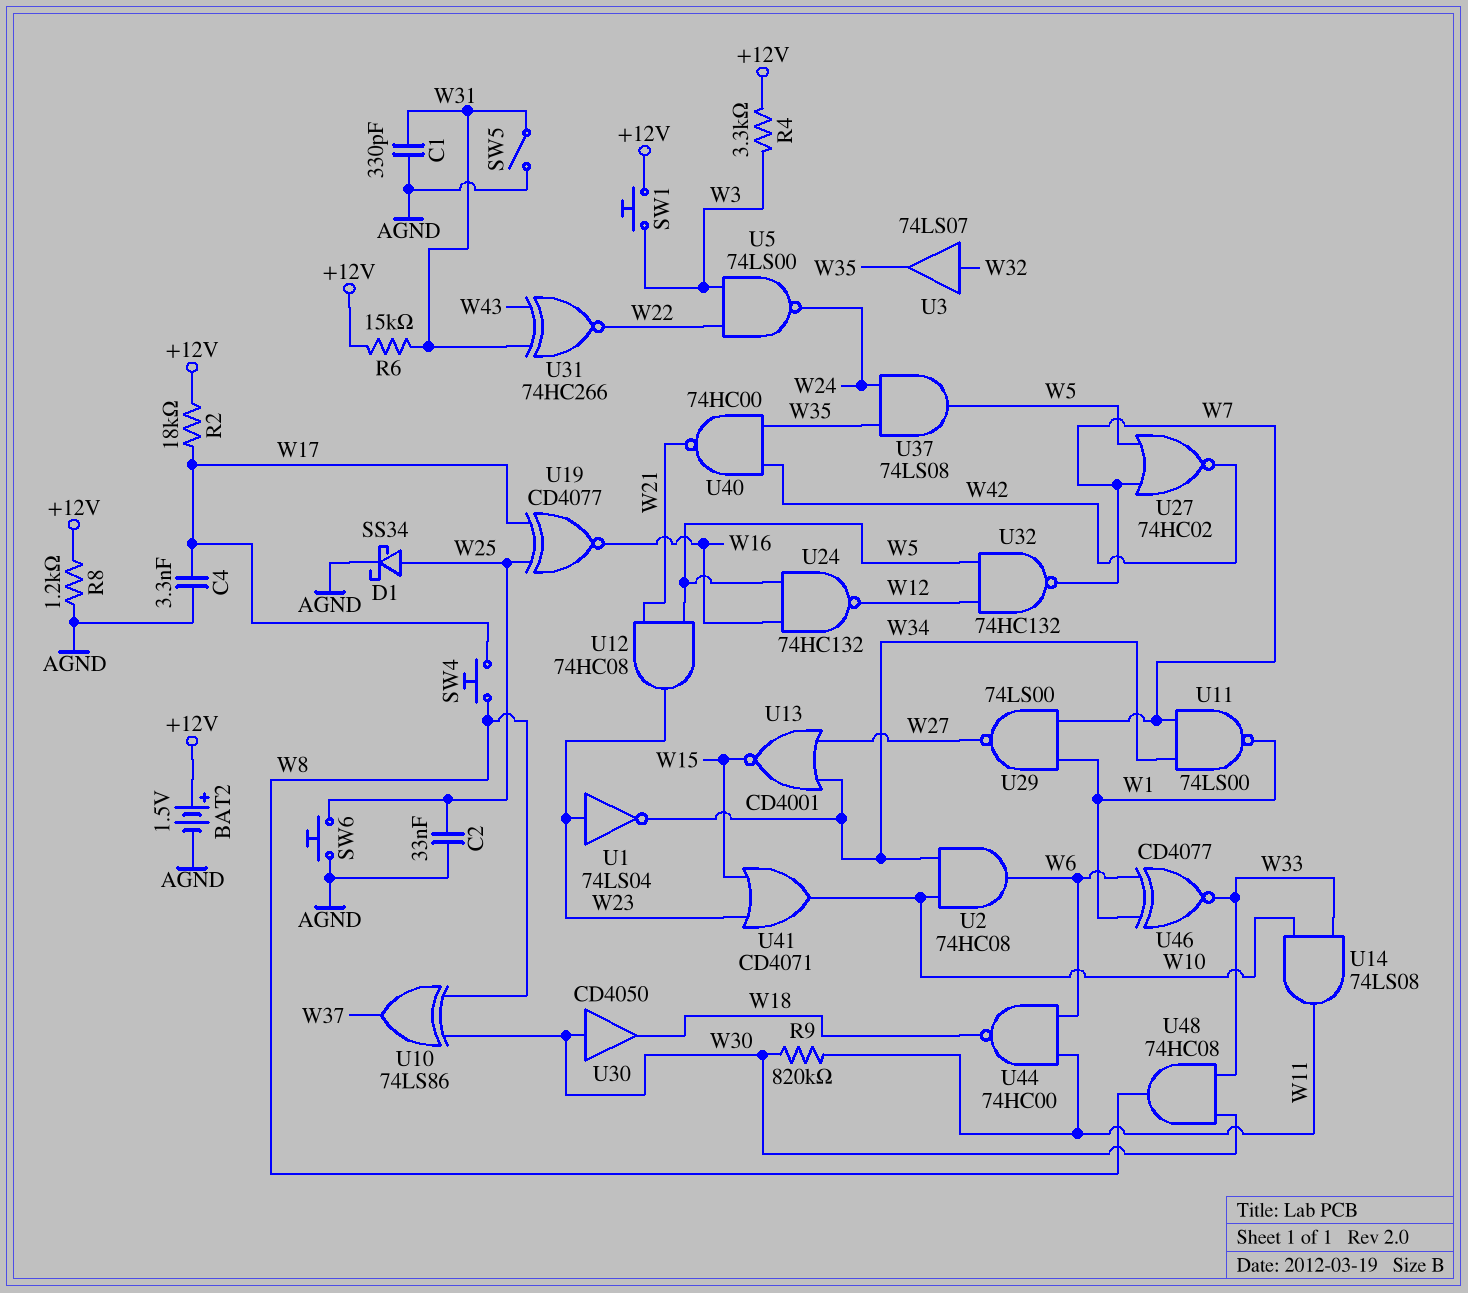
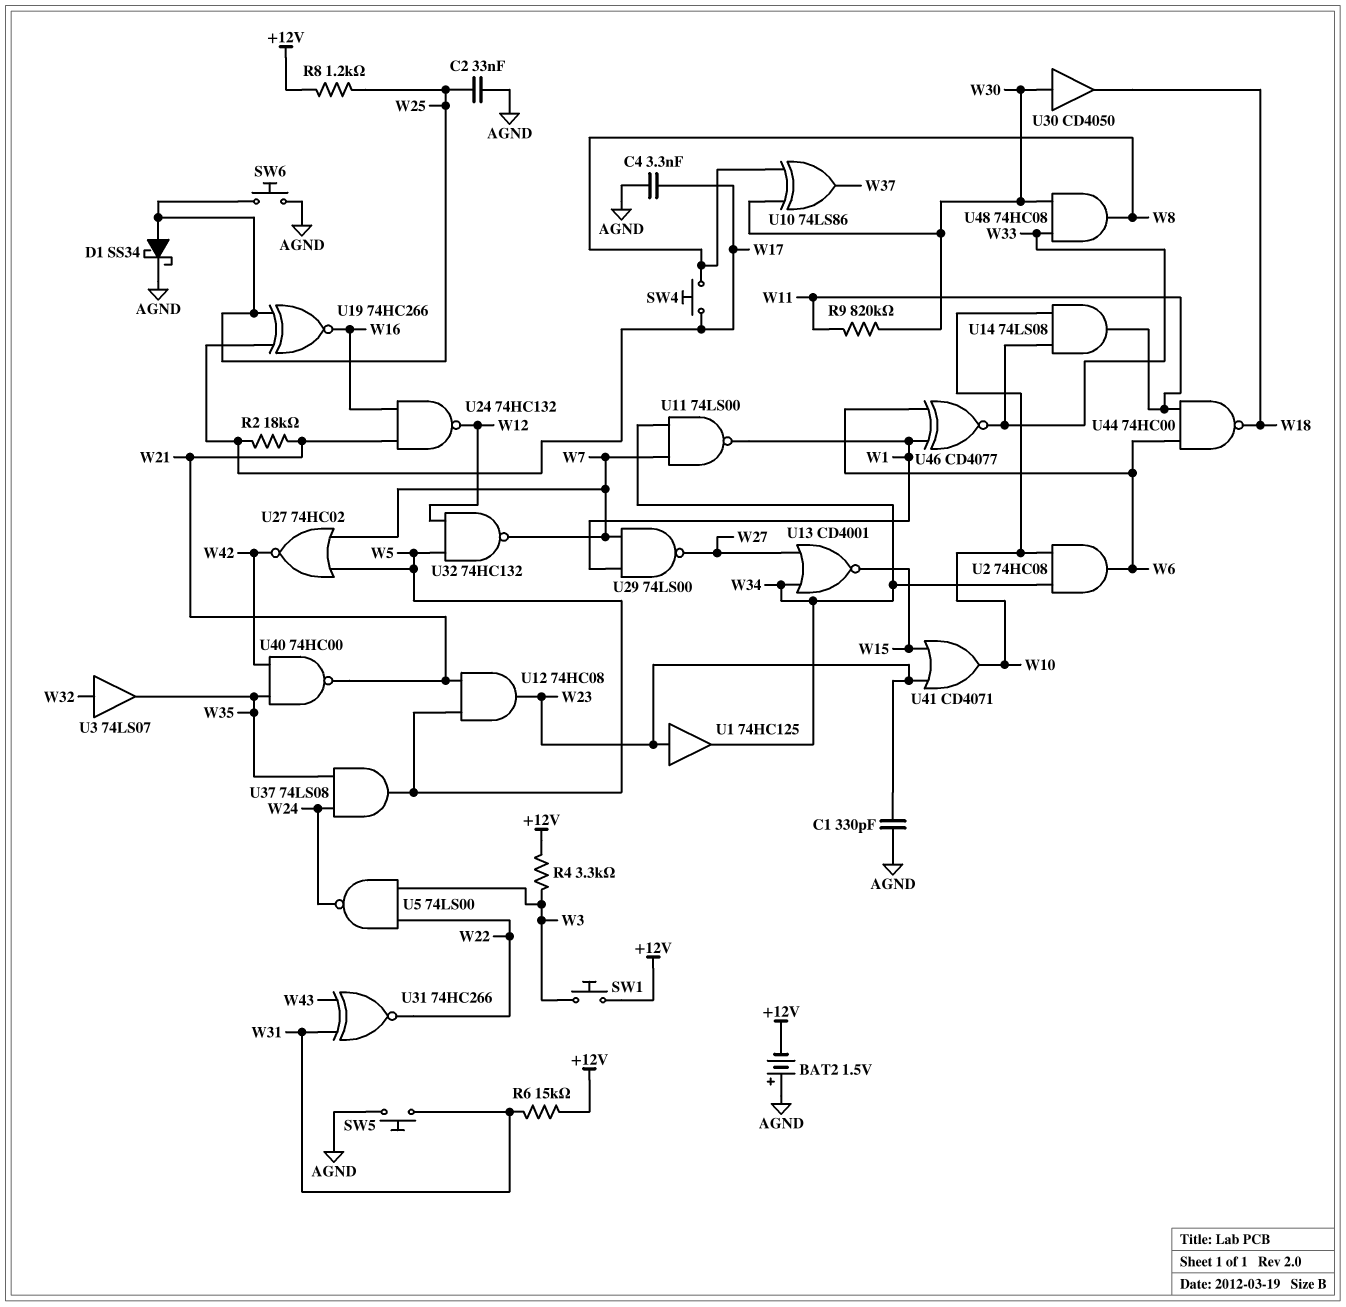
BAT2: 1.5V (plus +12V, minus AGND) -> 1.5V (plus AGND, minus +12V)
C1: 330pF (AGND, W31) -> 330pF (AGND, W23)
R2: 18k (+12V, W17) -> 18k (W17, W21)
R8: 1.2k (+12V, AGND) -> 1.2k (+12V, W25)
SW5: switch (AGND, W31) -> button (AGND, W31)
U1: NOT 74LS04 (in W23, out W34) -> buffer 74HC125 (in W23, out W34)
U19: XNOR CD4077 (in W17, in W25, out W16) -> XNOR 74HC266 (in W17, in W25, out W16)
U24: NAND 74HC132 (in W5, in W16, out W12) -> NAND 74HC132 (in W16, in W21, out W12)

